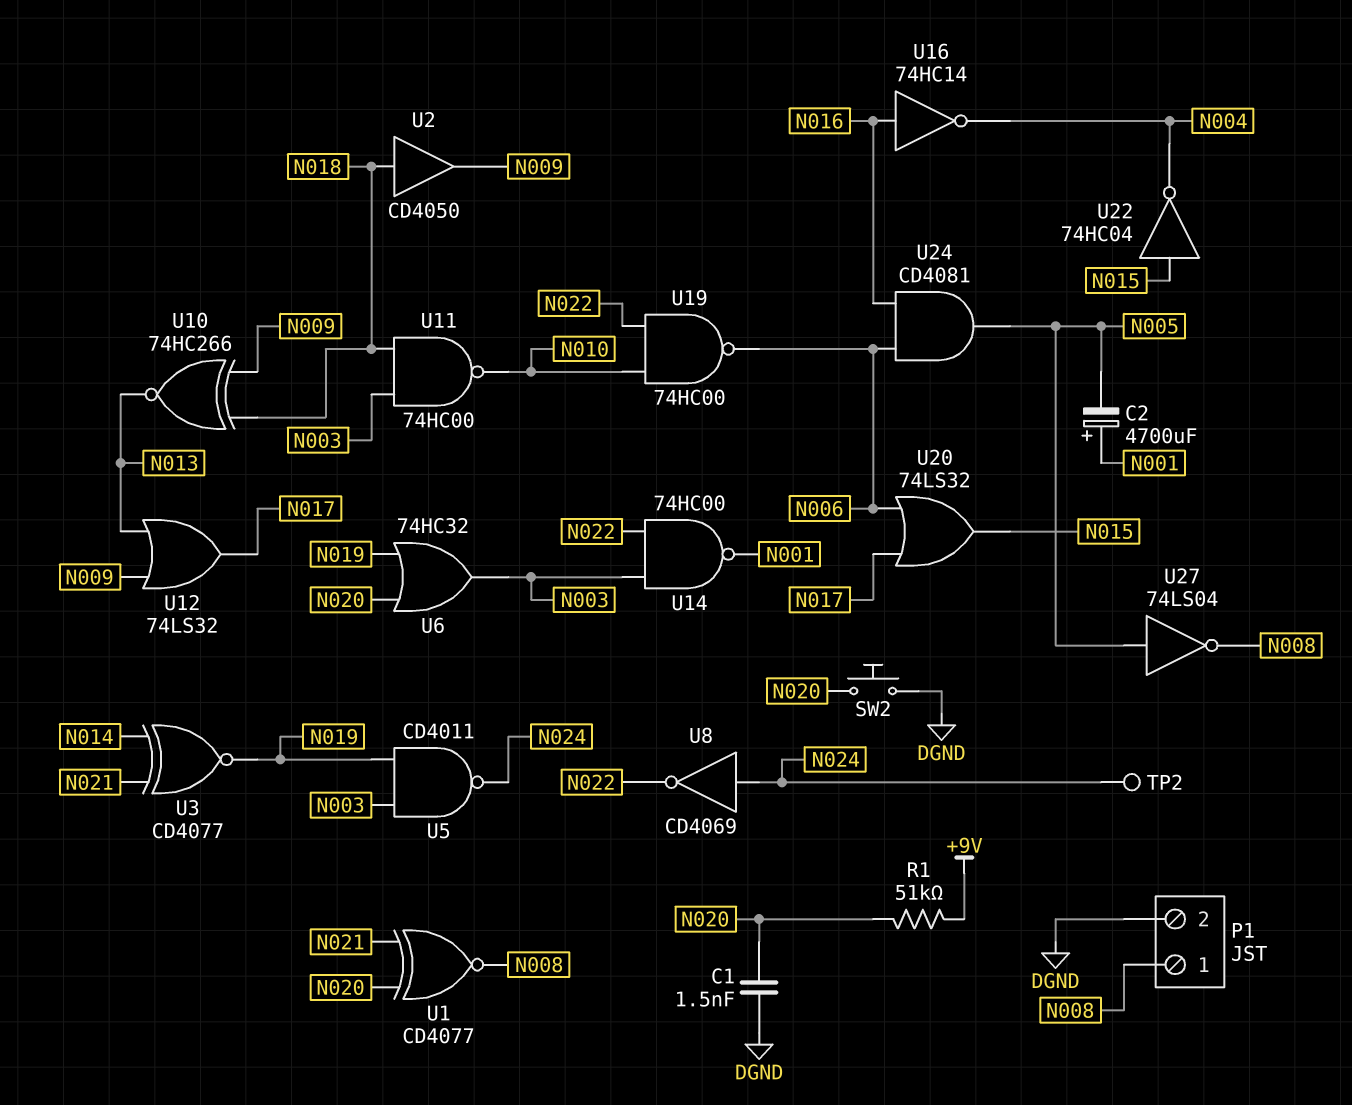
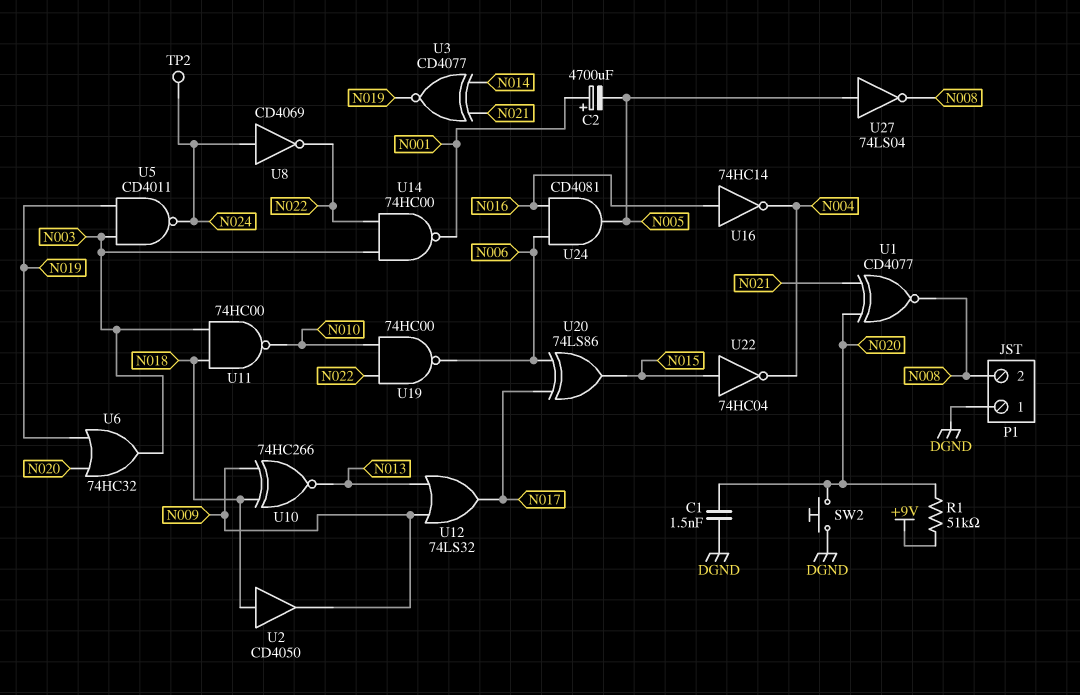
P1 pin 1: N008 -> DGND
P1 pin 2: DGND -> N008
U20: OR 74LS32 (in N006, in N017, out N015) -> XOR 74LS86 (in N006, in N017, out N015)

